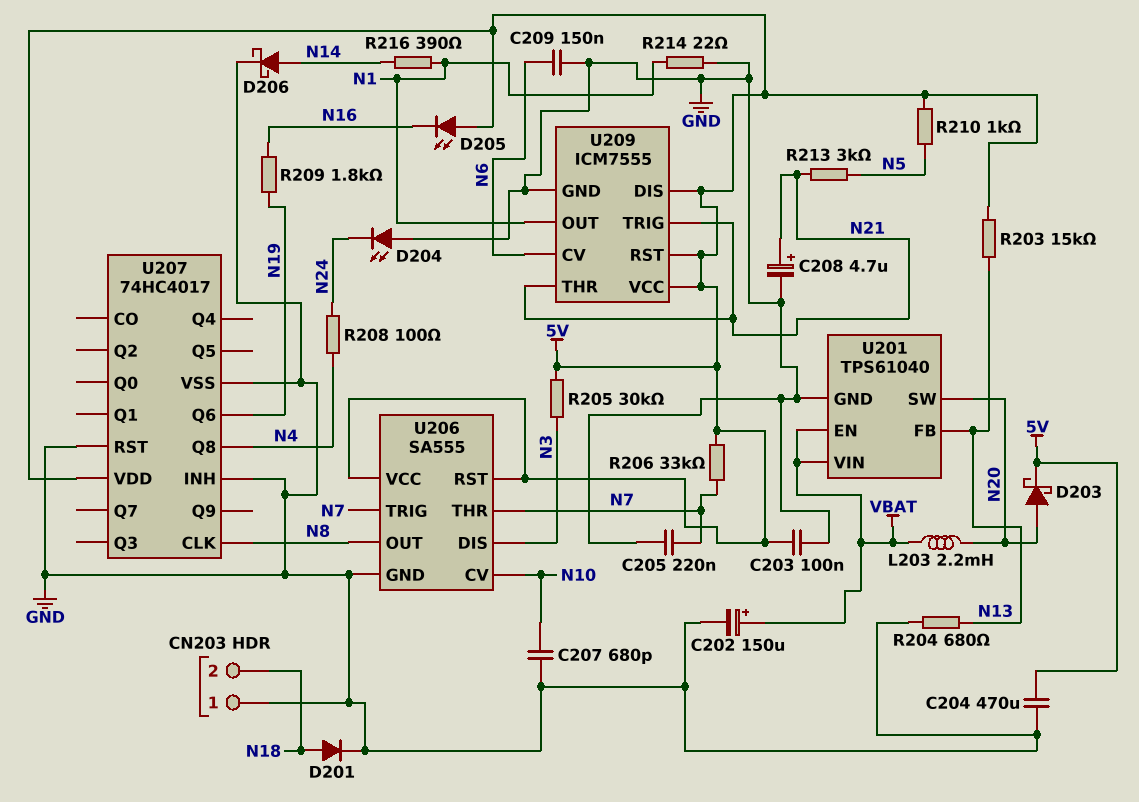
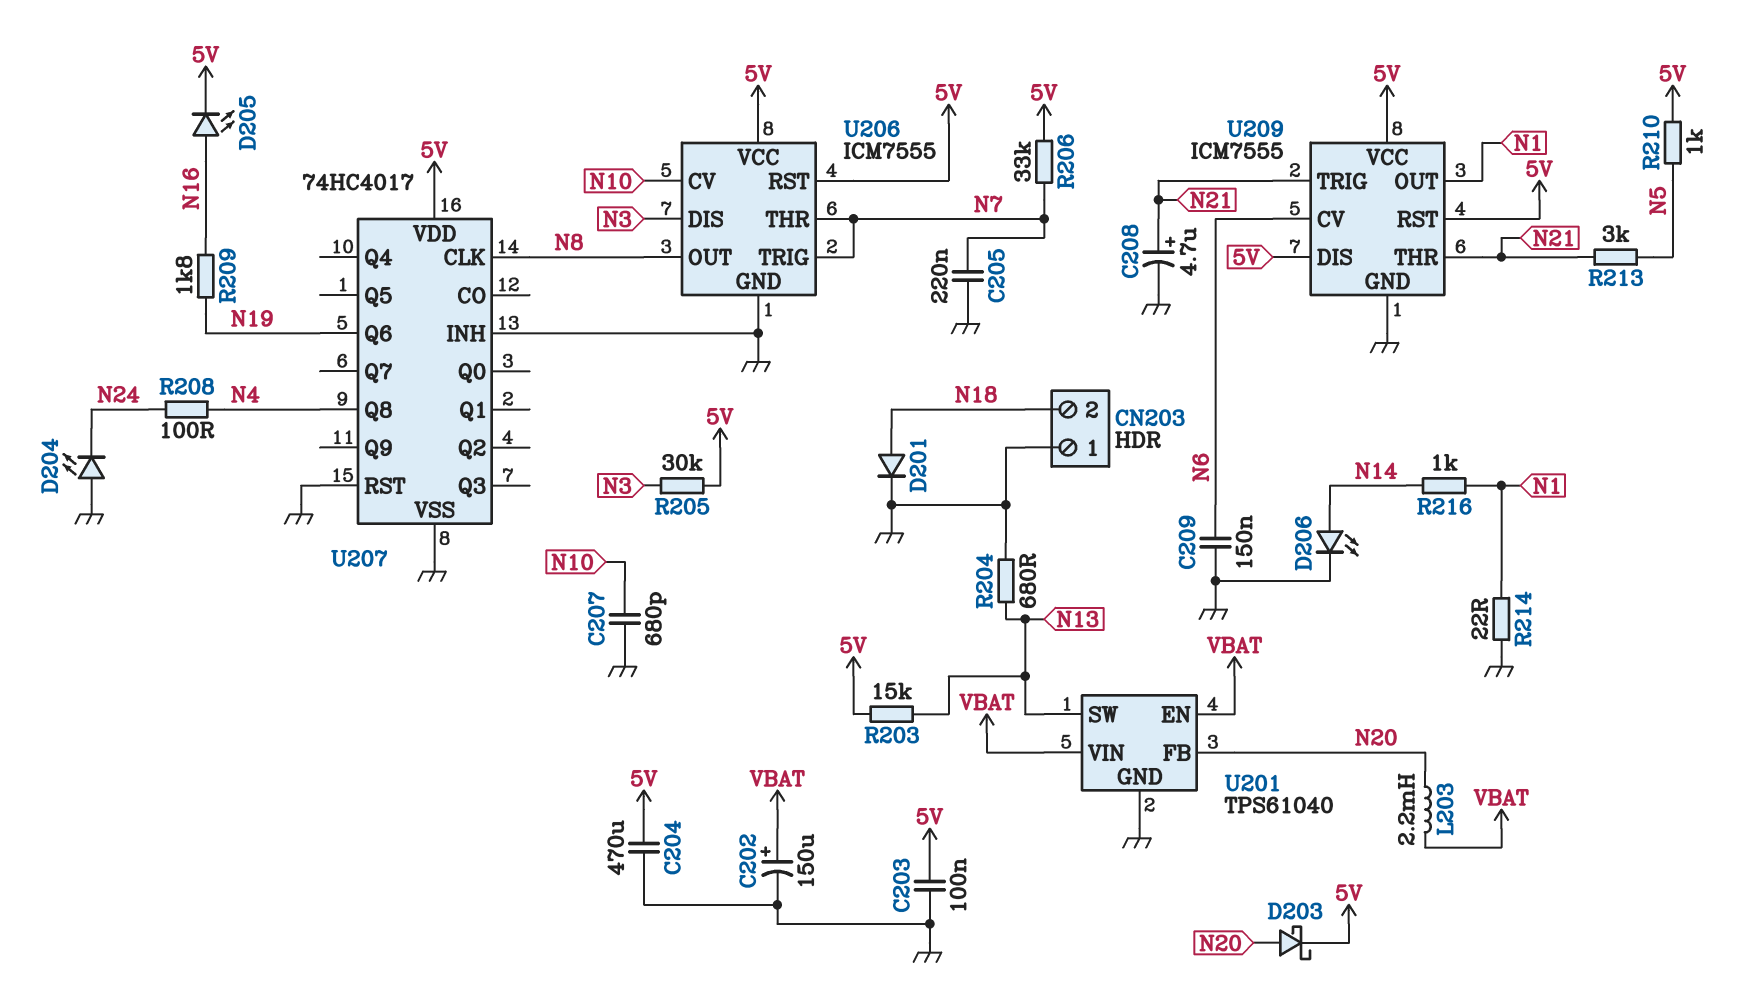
D205: LED (A 5V, K N16) -> LED (A N16, K 5V)
D206: schottky (A N14, K GND) -> LED (A N14, K GND)
R216: 390 (N1, N14) -> 1k (N1, N14)
U201 pin FB: N13 -> N20
U201 pin SW: N20 -> N13
U206: SA555 -> ICM7555

